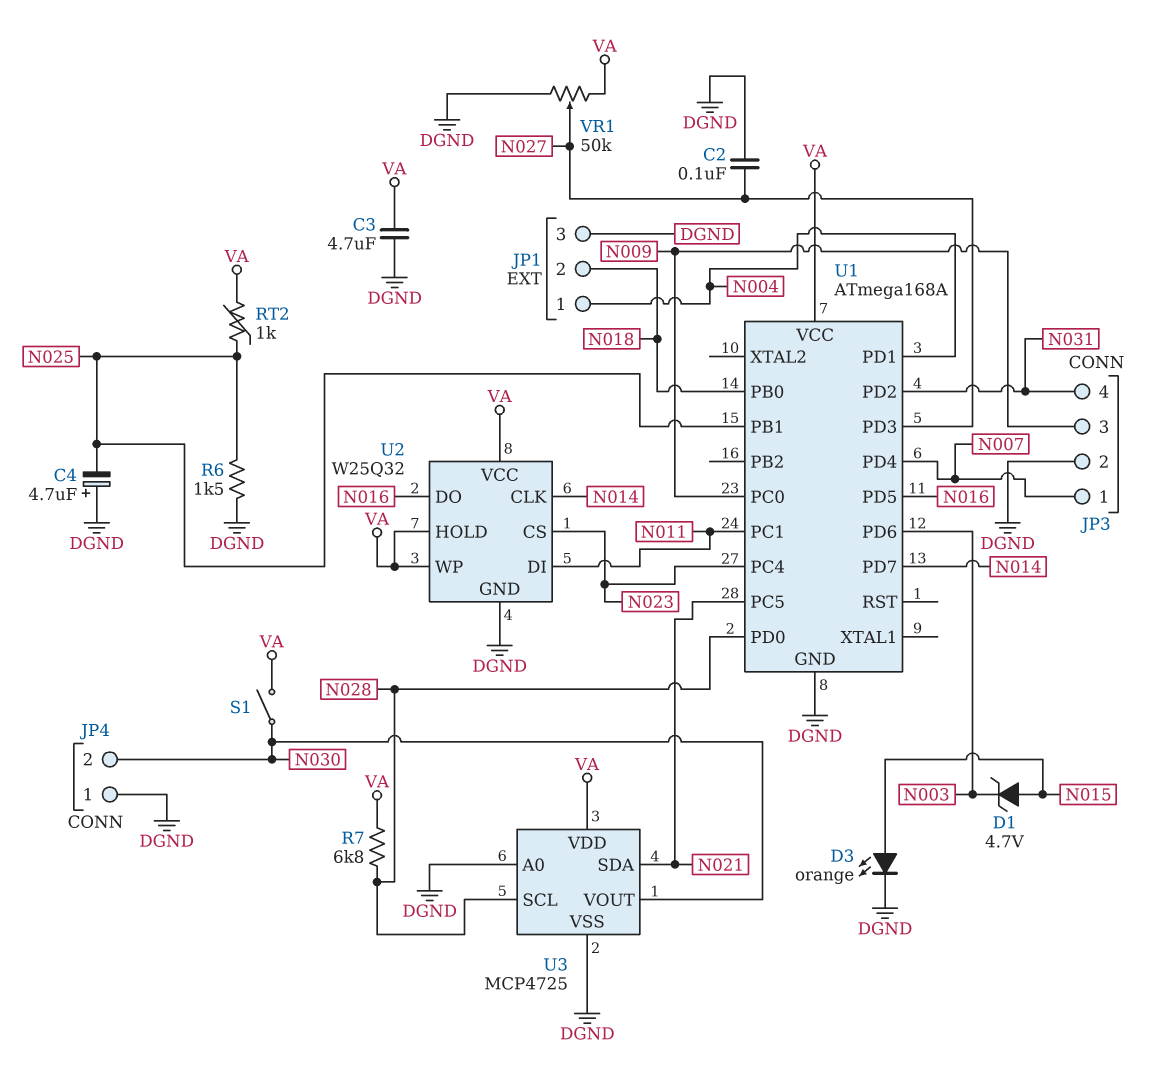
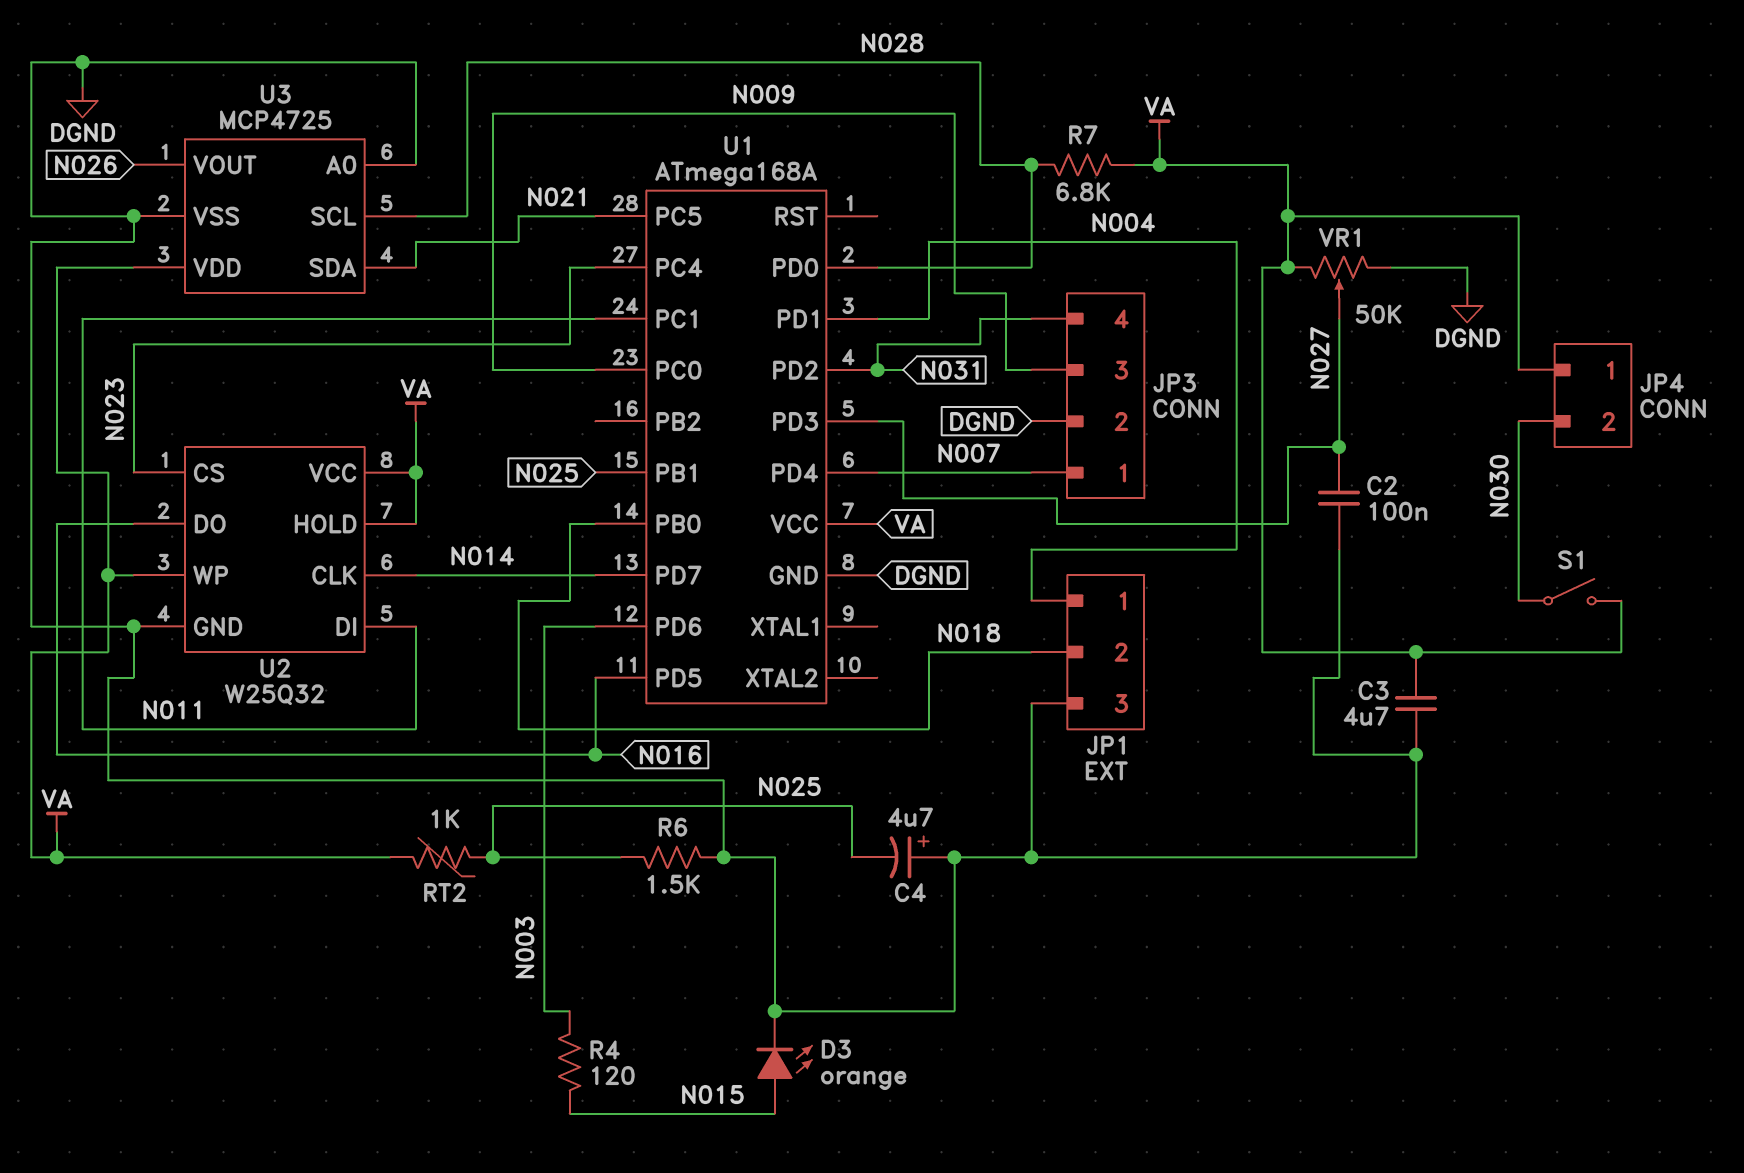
D1: zener 4.7V (A N015, K N003) -> none
JP4 pin 1: DGND -> VA
R4: none -> 120 (N003, N015)
U3 pin VOUT: N030 -> N026

